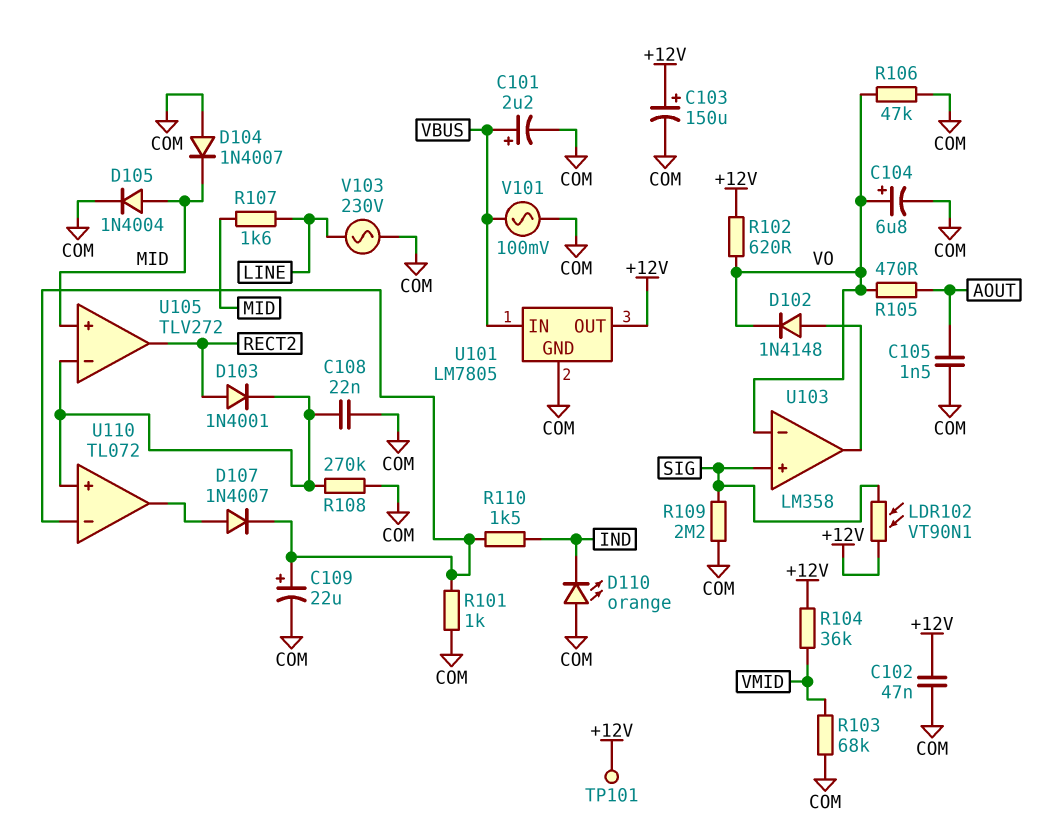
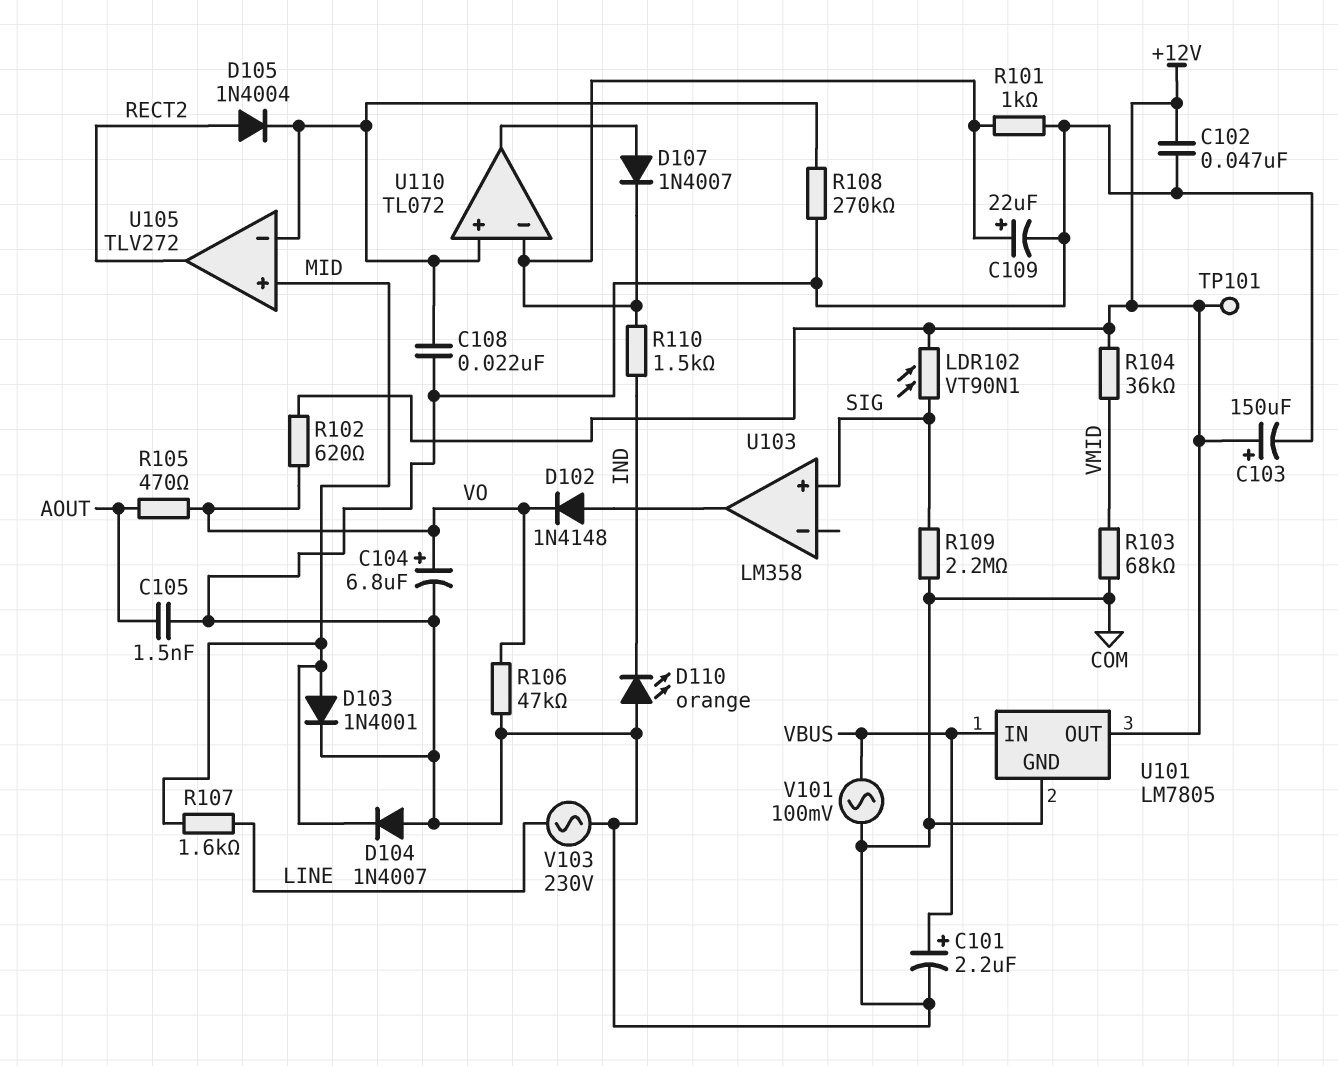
D103: diode 1N4001 (A RECT2, K U105/in-) -> diode 1N4001 (A MID, K COM)
D105: diode 1N4004 (A MID, K COM) -> diode 1N4004 (A RECT2, K U105/in-)
U103 pin in-: VO -> none

